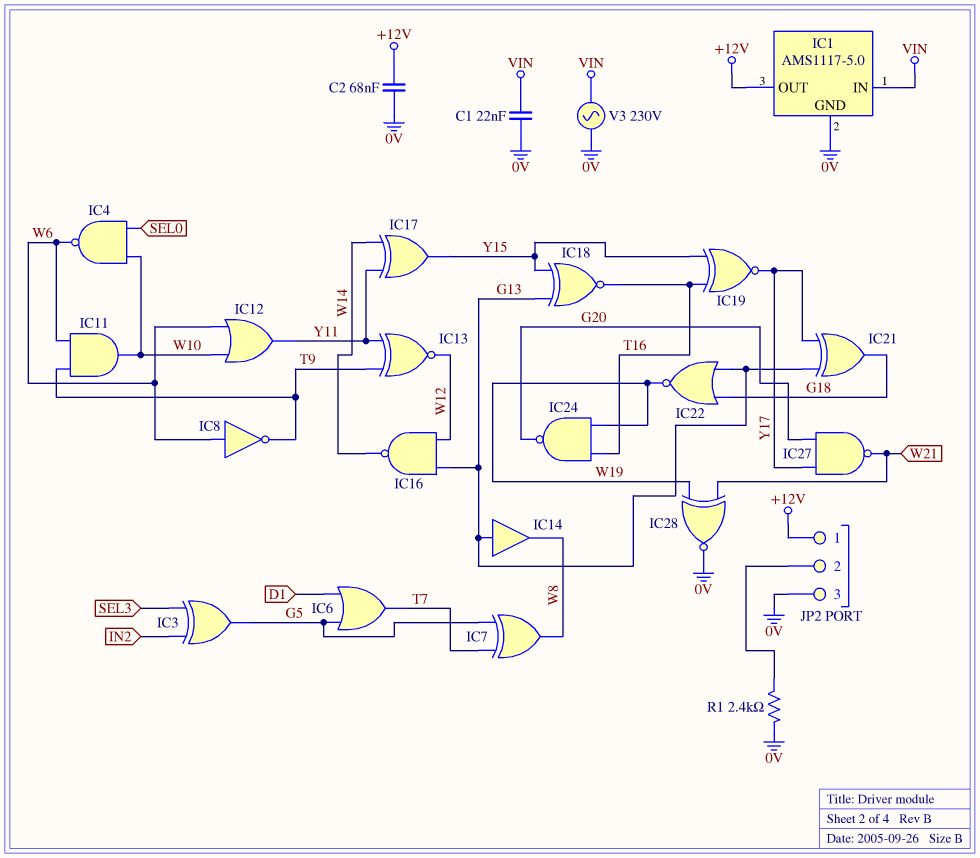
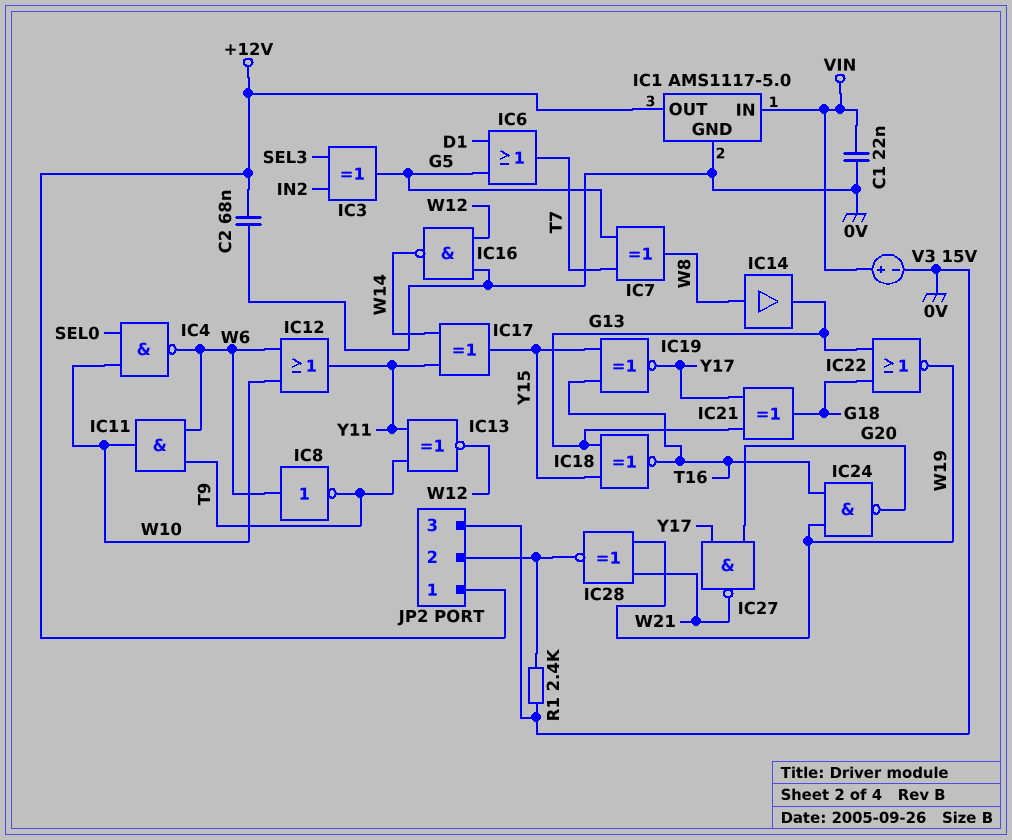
IC14: buffer (in G13, out W8) -> buffer (in W8, out G13)
IC16: NAND (in G13, in W12, out W14) -> NAND (in 0V, in W12, out W14)
IC28: XNOR (in W19, in W21, out 0V) -> XNOR (in W19, in W21, out JP2/2)
V3: AC 230V (0V, VIN) -> 15V (plus VIN, minus 0V)

